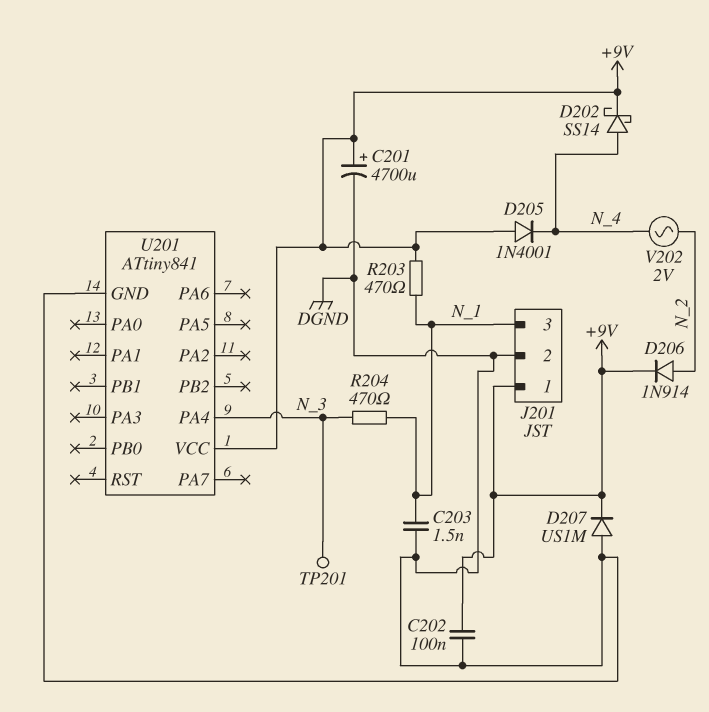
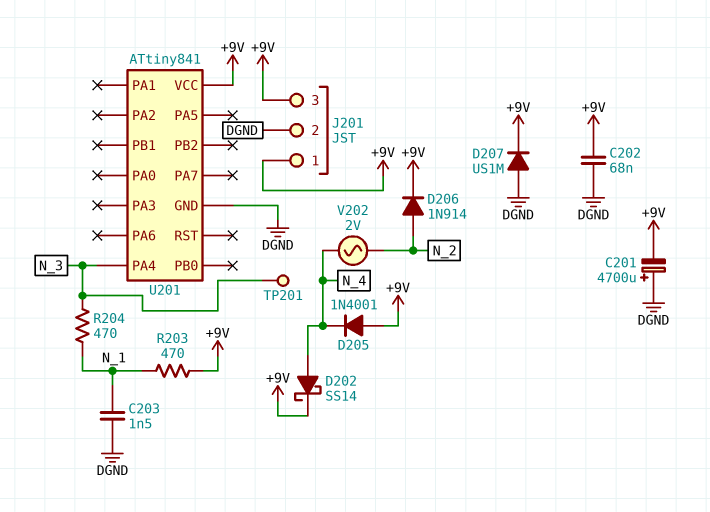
C201: 4700uF (plus +9V, minus DGND) -> 4700uF (plus DGND, minus +9V)
C202: 100nF (+9V, DGND) -> 68nF (+9V, DGND)
J201 pin 3: N_1 -> +9V

